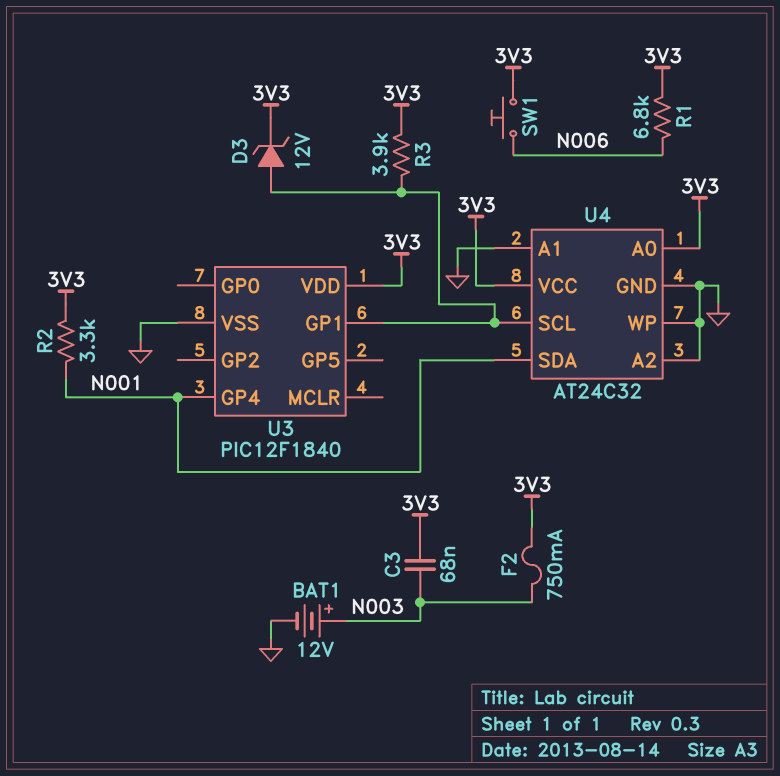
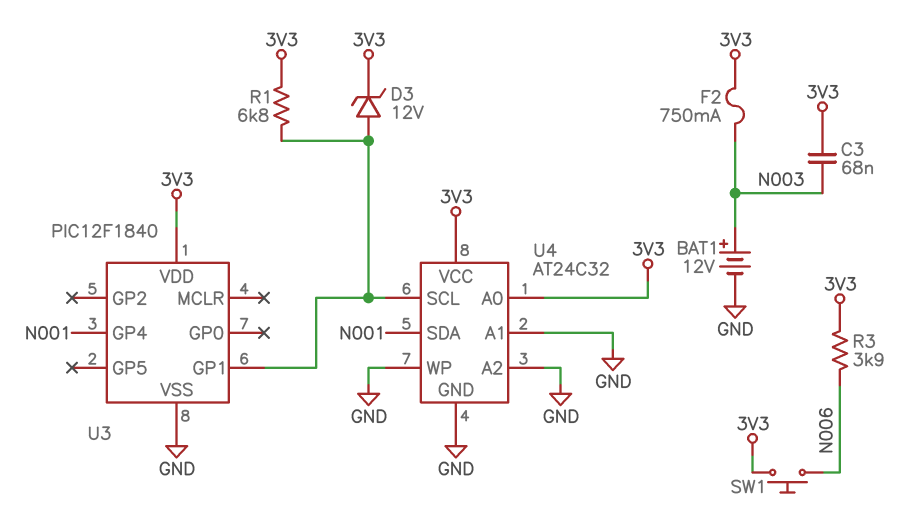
R1: 6.8k (3V3, N006) -> 6.8k (3V3, U3/GP1)
R2: 3.3k (3V3, N001) -> none
R3: 3.9k (3V3, U3/GP1) -> 3.9k (3V3, N006)

